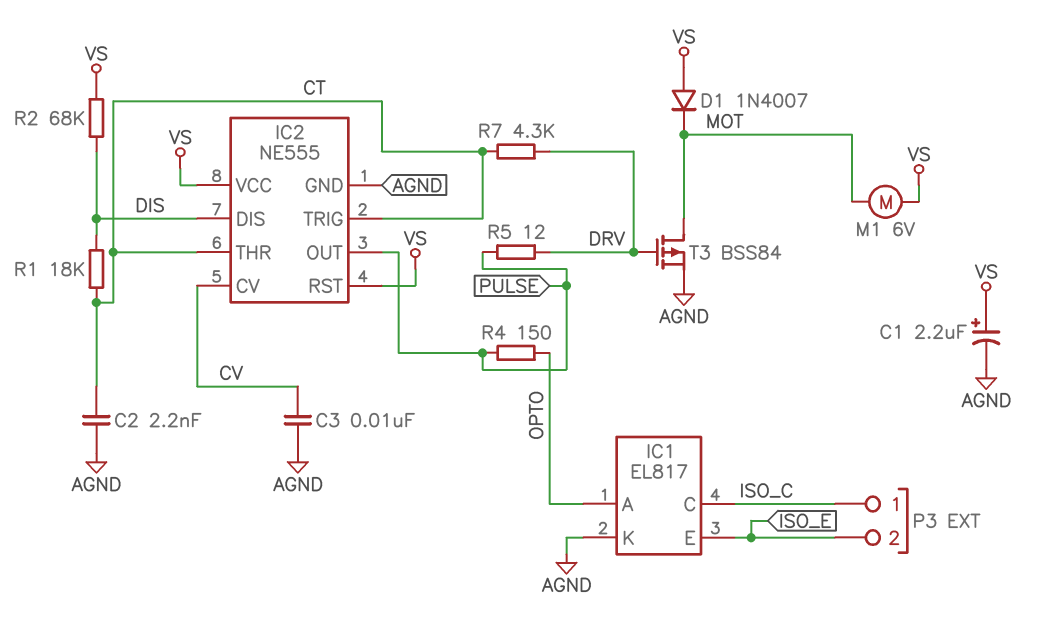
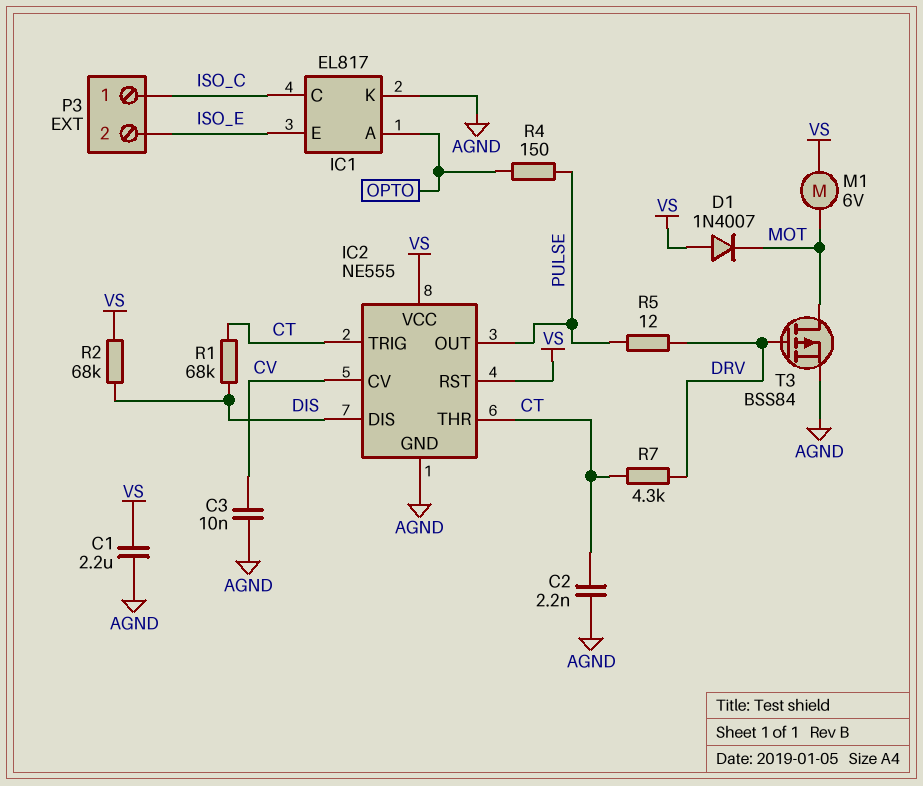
C1: 2.2uF (plus VS, minus AGND) -> 2.2uF (AGND, VS)
R1: 18k (CT, DIS) -> 68k (CT, DIS)

